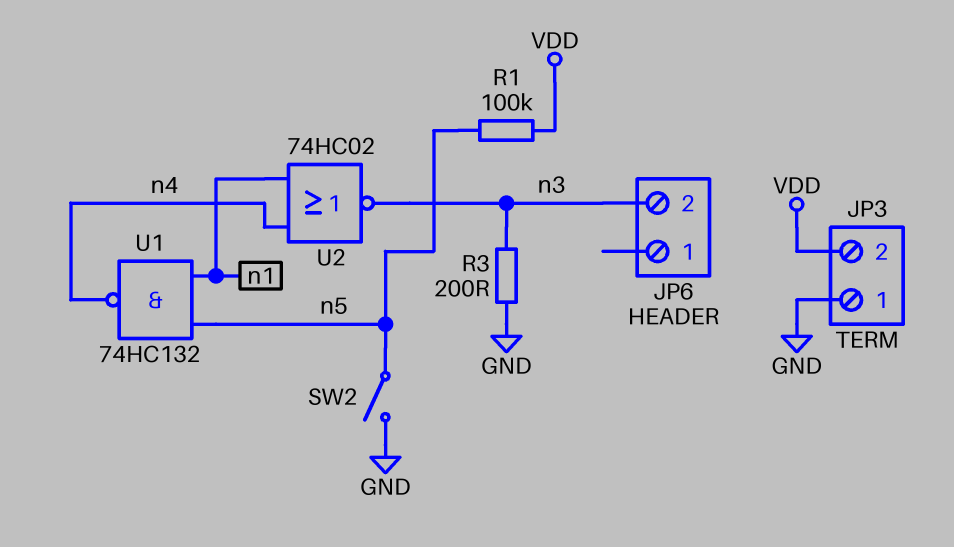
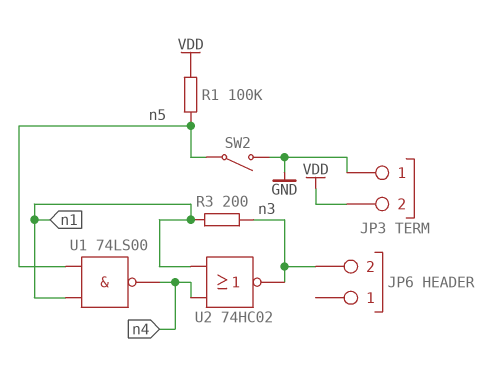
R3: 200 (GND, n3) -> 200 (n1, n3)
U1: NAND 74HC132 (in n1, in n5, out n4) -> NAND 74LS00 (in n1, in n5, out n4)

